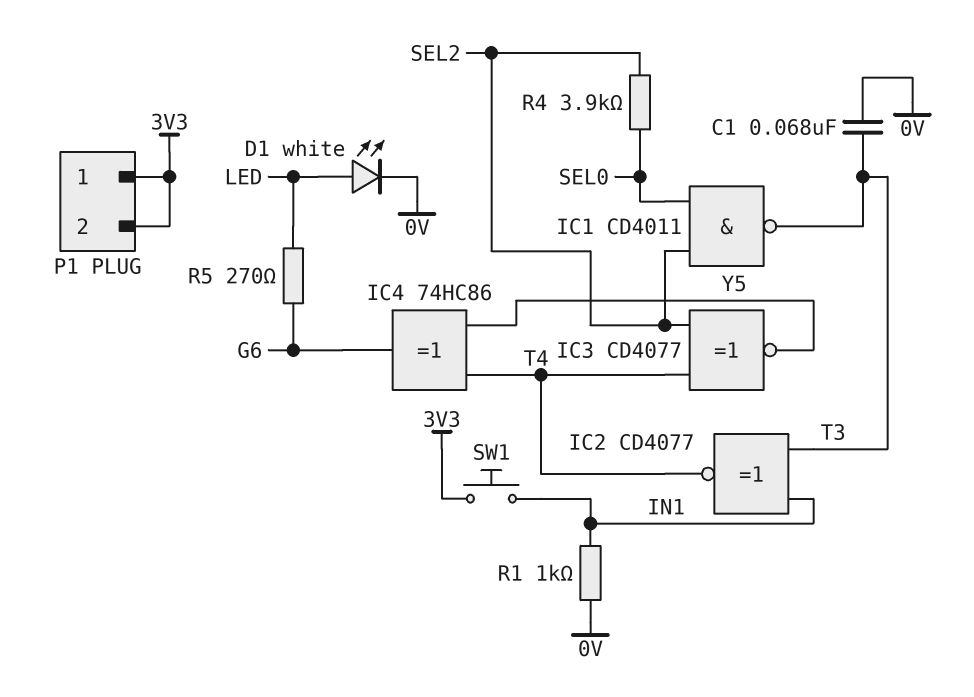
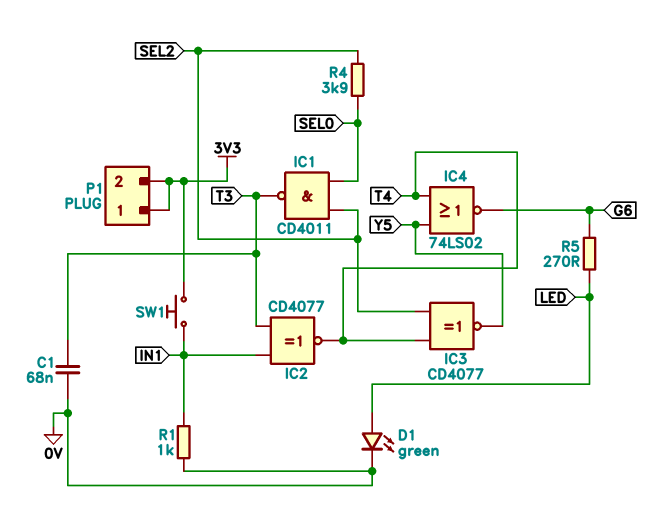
D1: LED white (A LED, K 0V) -> LED green (A LED, K 0V)
IC4: XOR 74HC86 (in T4, in Y5, out G6) -> NOR 74LS02 (in T4, in Y5, out G6)

